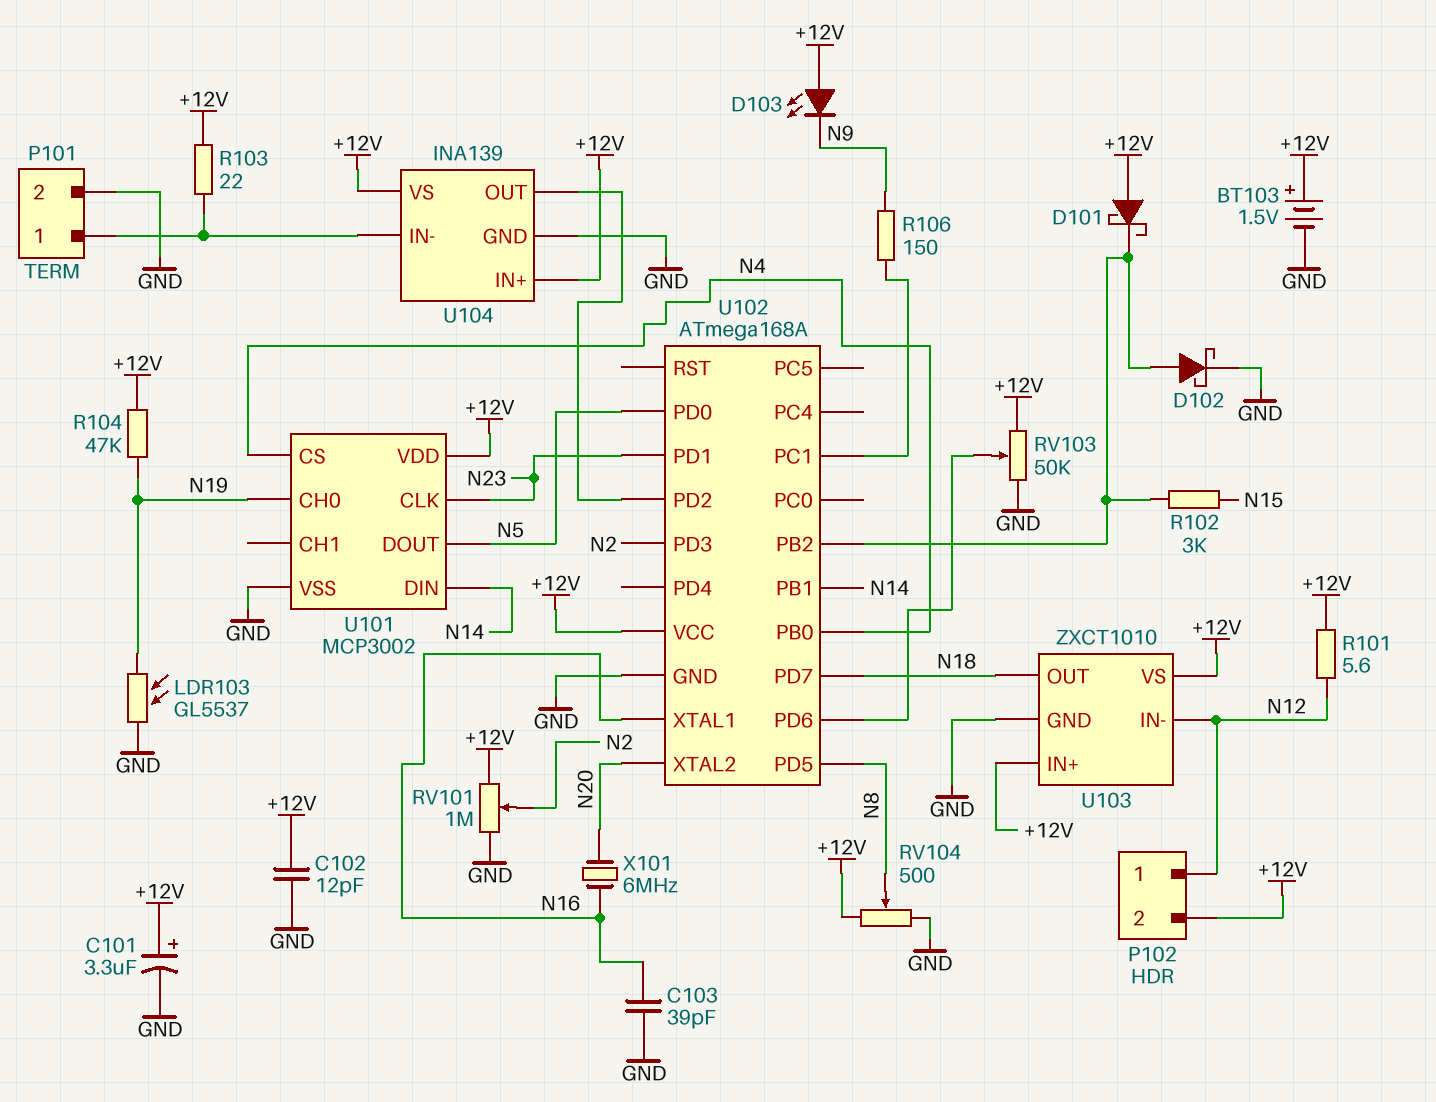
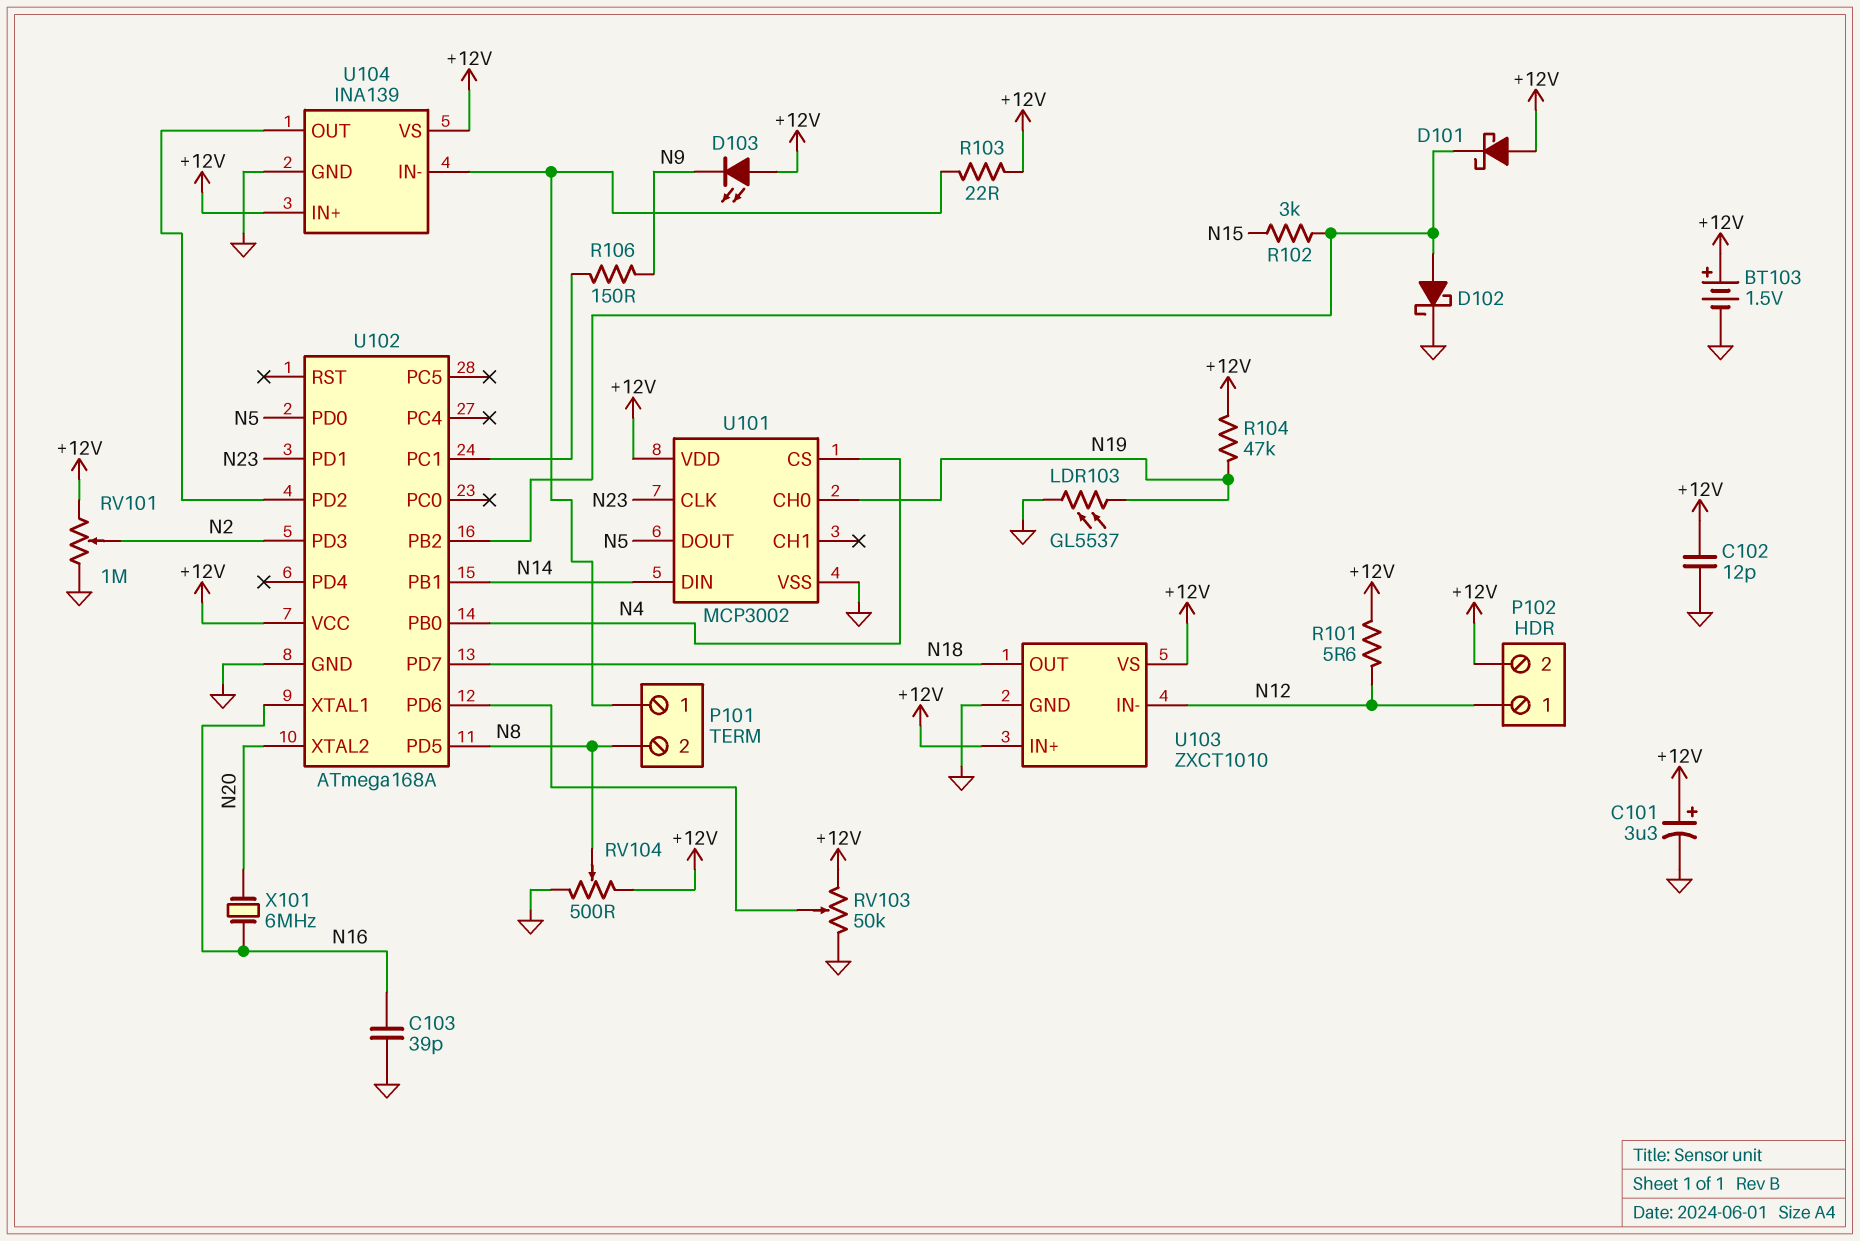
P101 pin 2: GND -> N8

